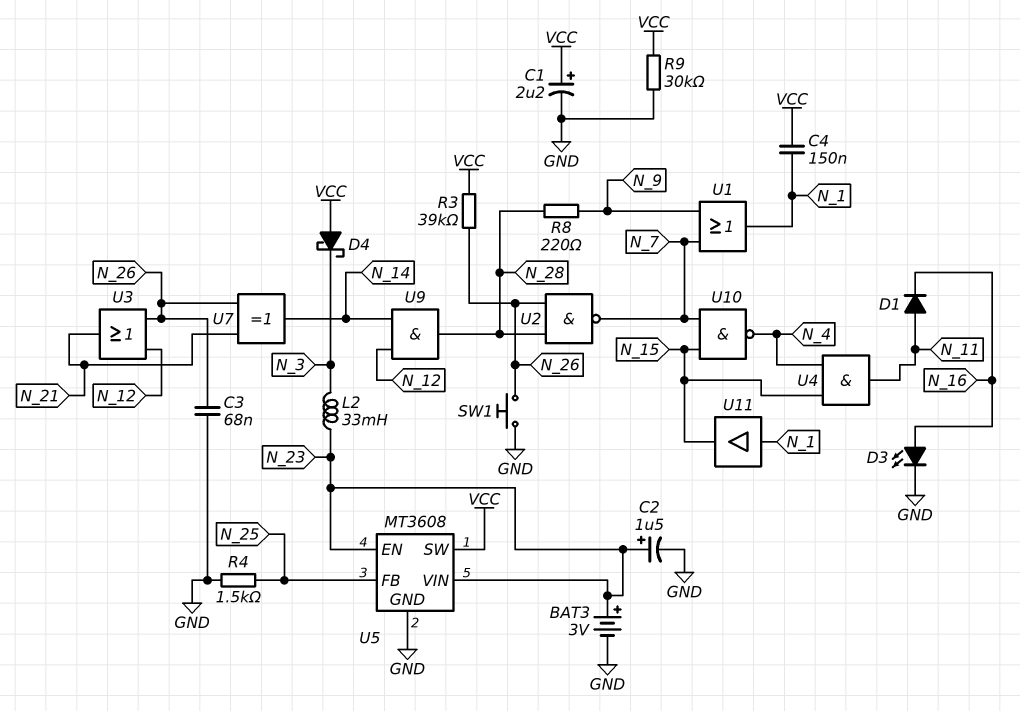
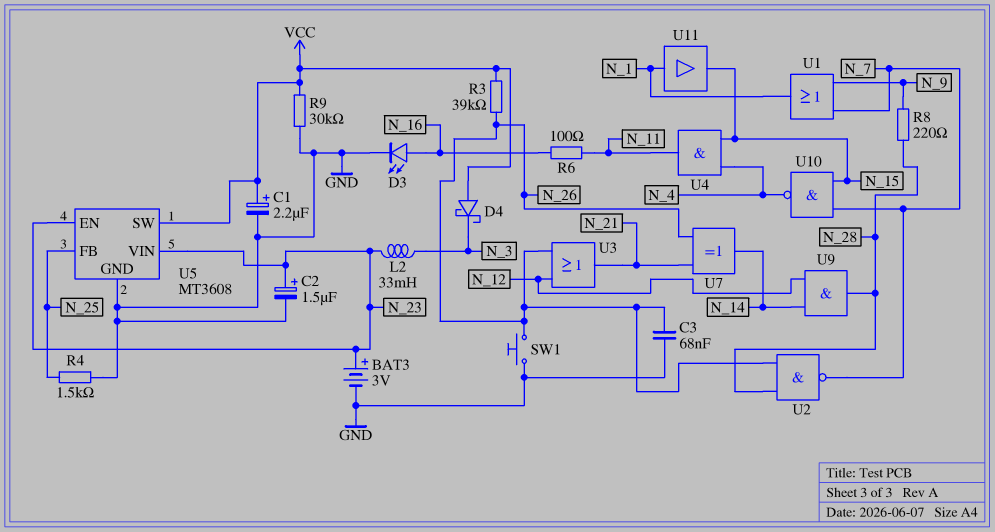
C4: 150nF (N_1, VCC) -> none
D1: diode (A N_11, K N_16) -> none
R6: none -> 100 (N_11, N_16)

